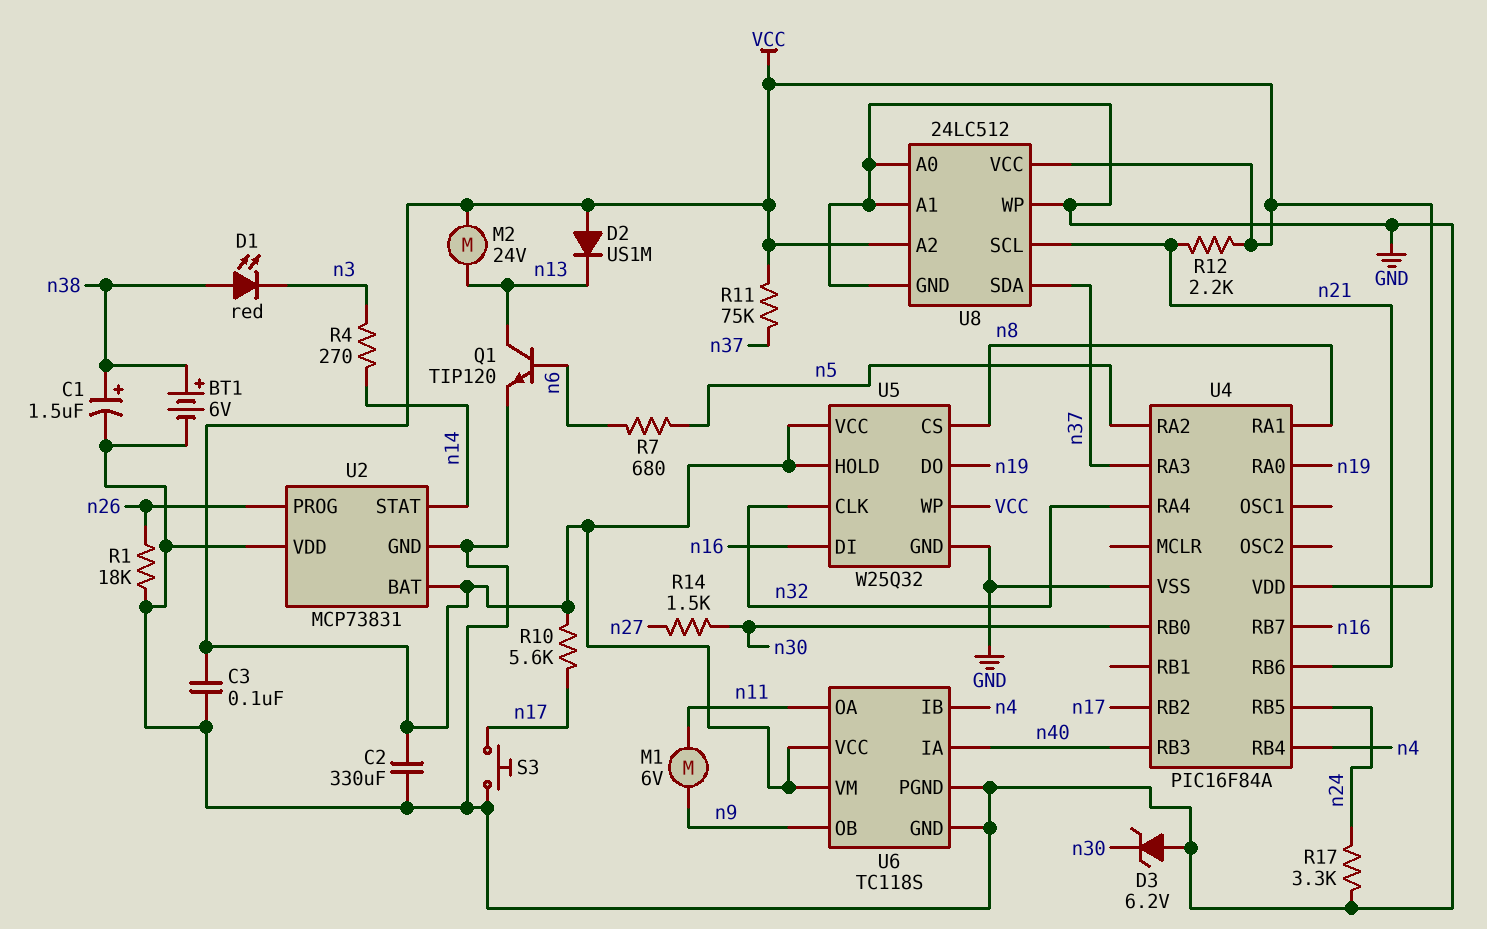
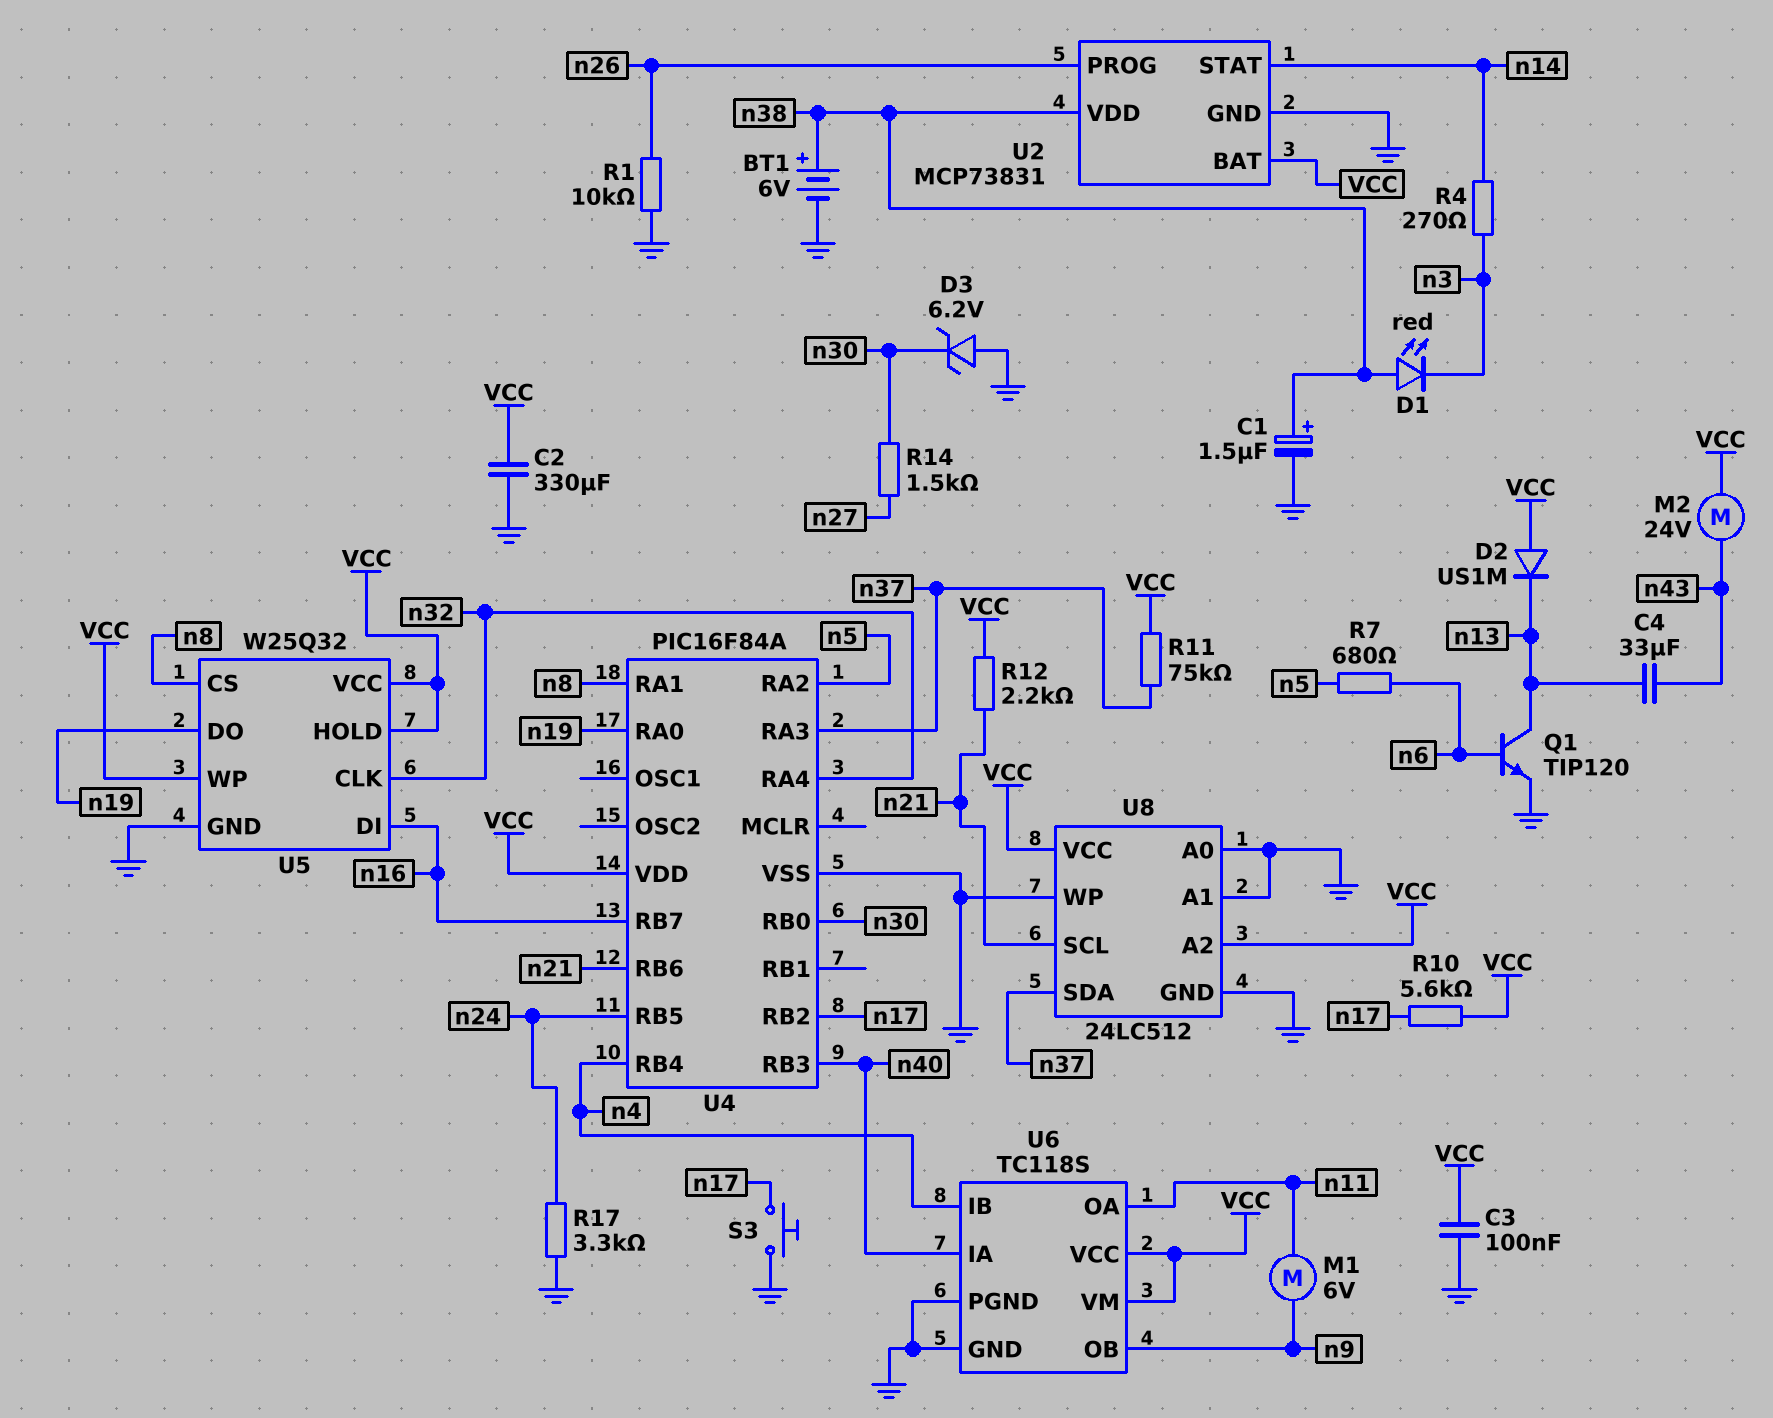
C4: none -> 33uF (n13, n43)
M2: motor 24V (VCC, n13) -> motor 24V (VCC, n43)
R1: 18k (GND, n26) -> 10k (GND, n26)
U2 pin VDD: GND -> n38

